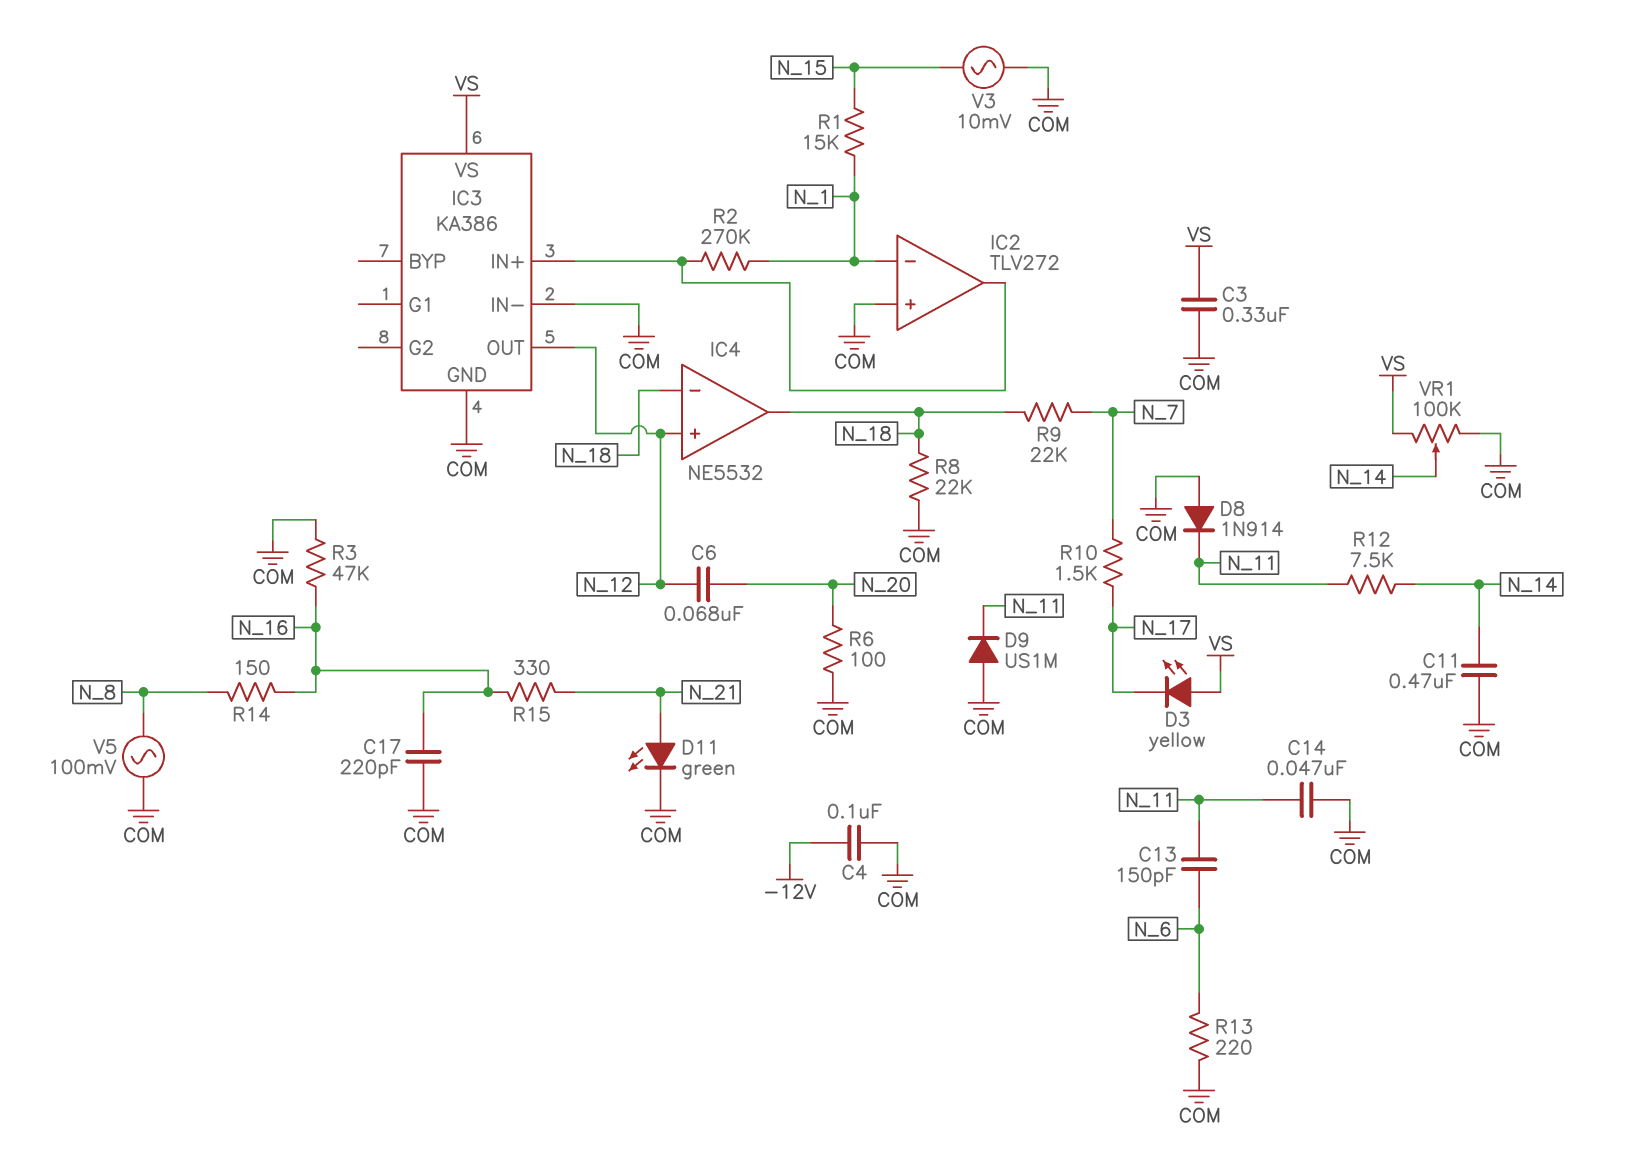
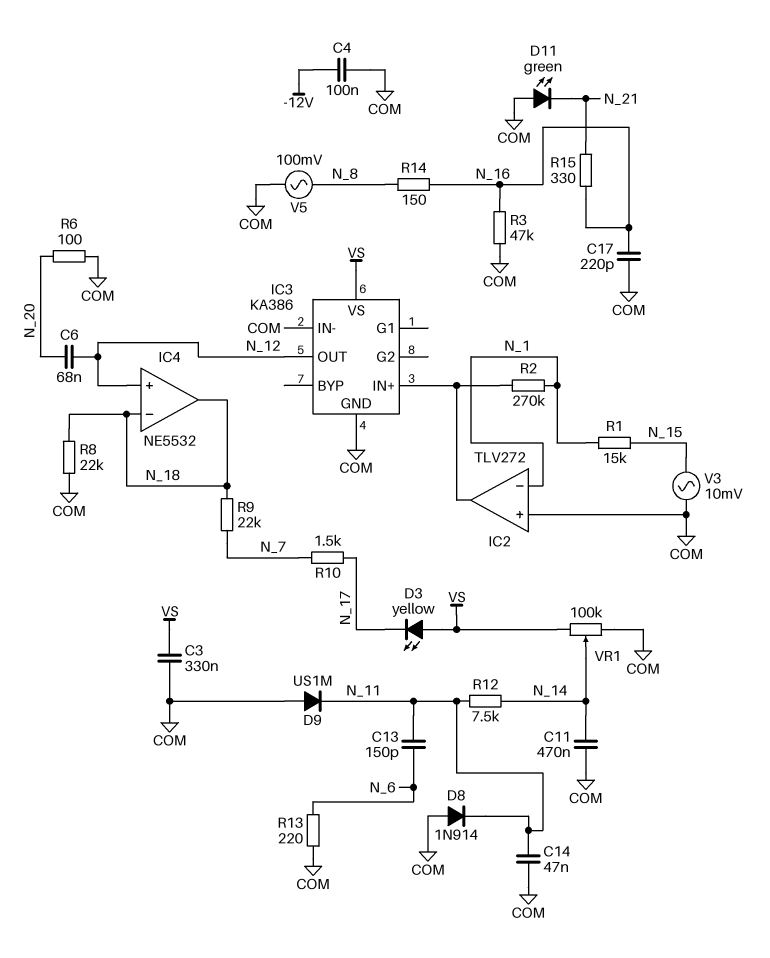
D11: LED green (A N_21, K COM) -> LED green (A COM, K N_21)

